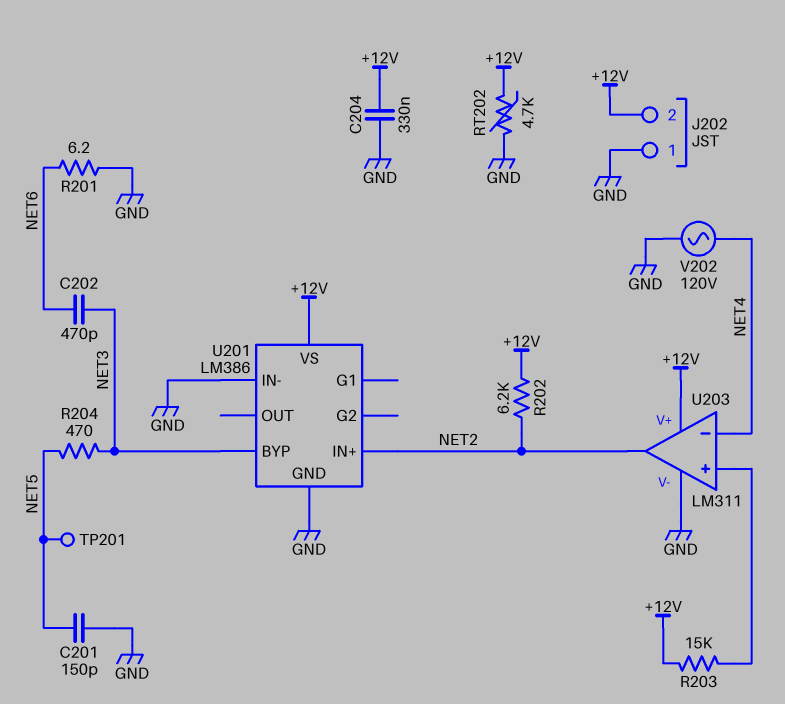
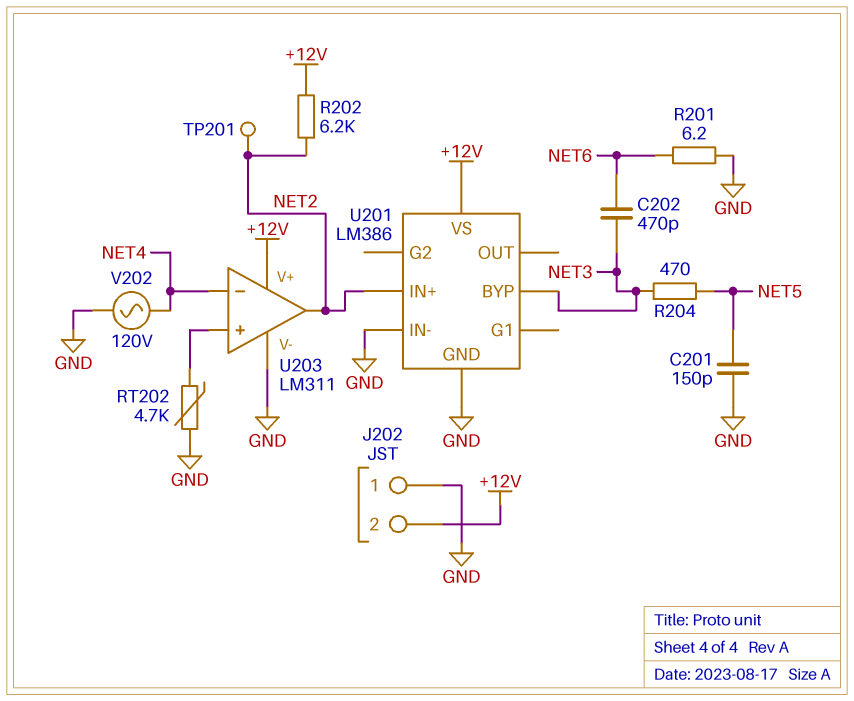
C204: 330nF (+12V, GND) -> none
R203: 15k (+12V, U203/in+) -> none
RT202: 4.7k (+12V, GND) -> 4.7k (GND, U203/in+)
TP201: test point (NET5) -> test point (NET2)

